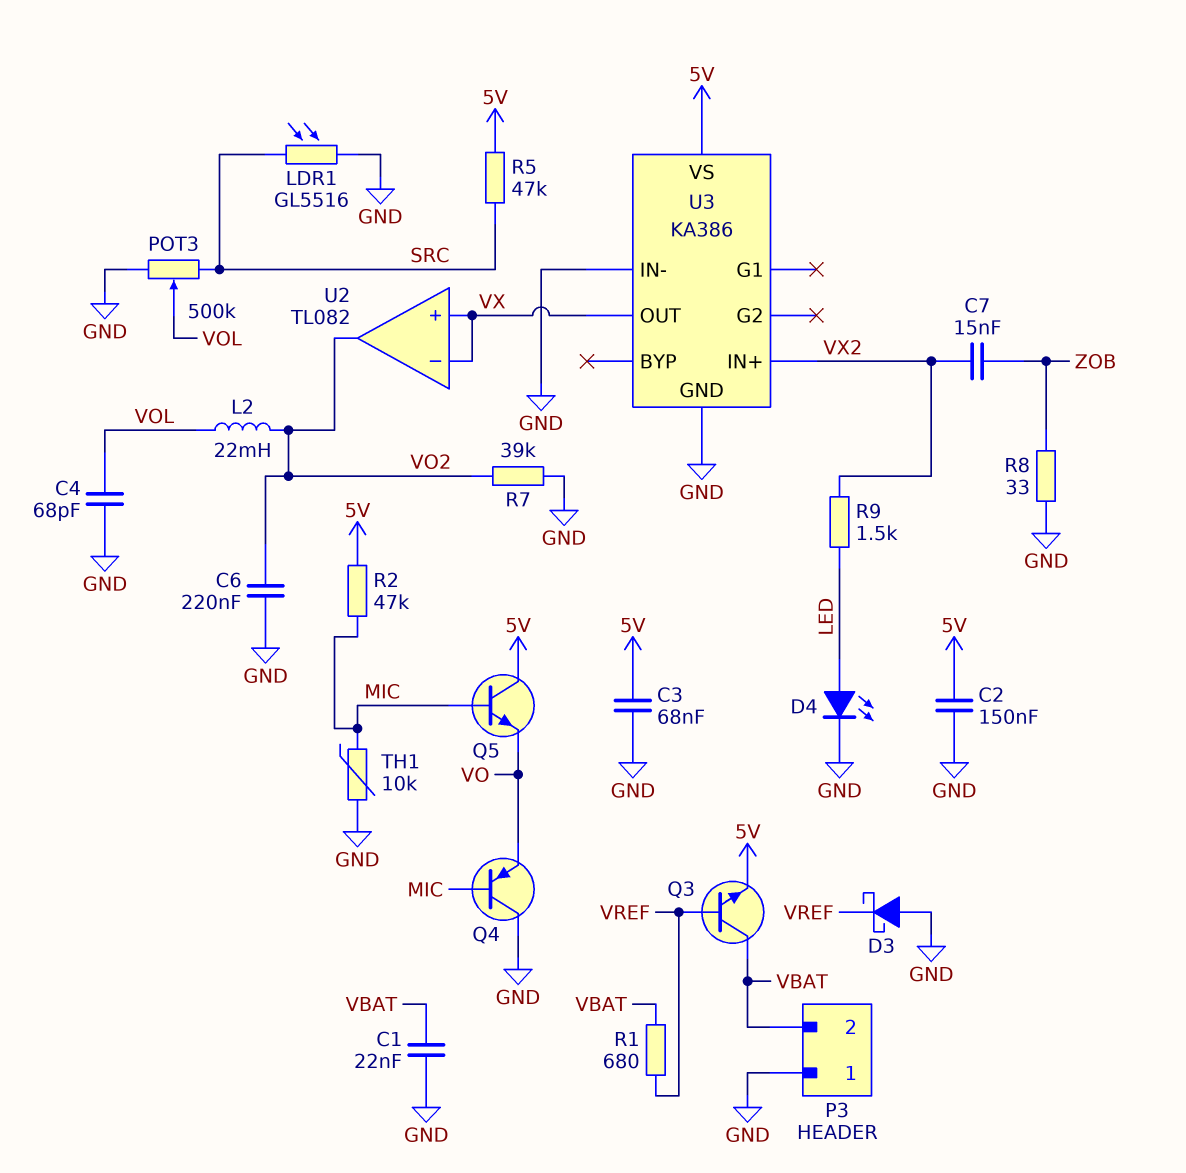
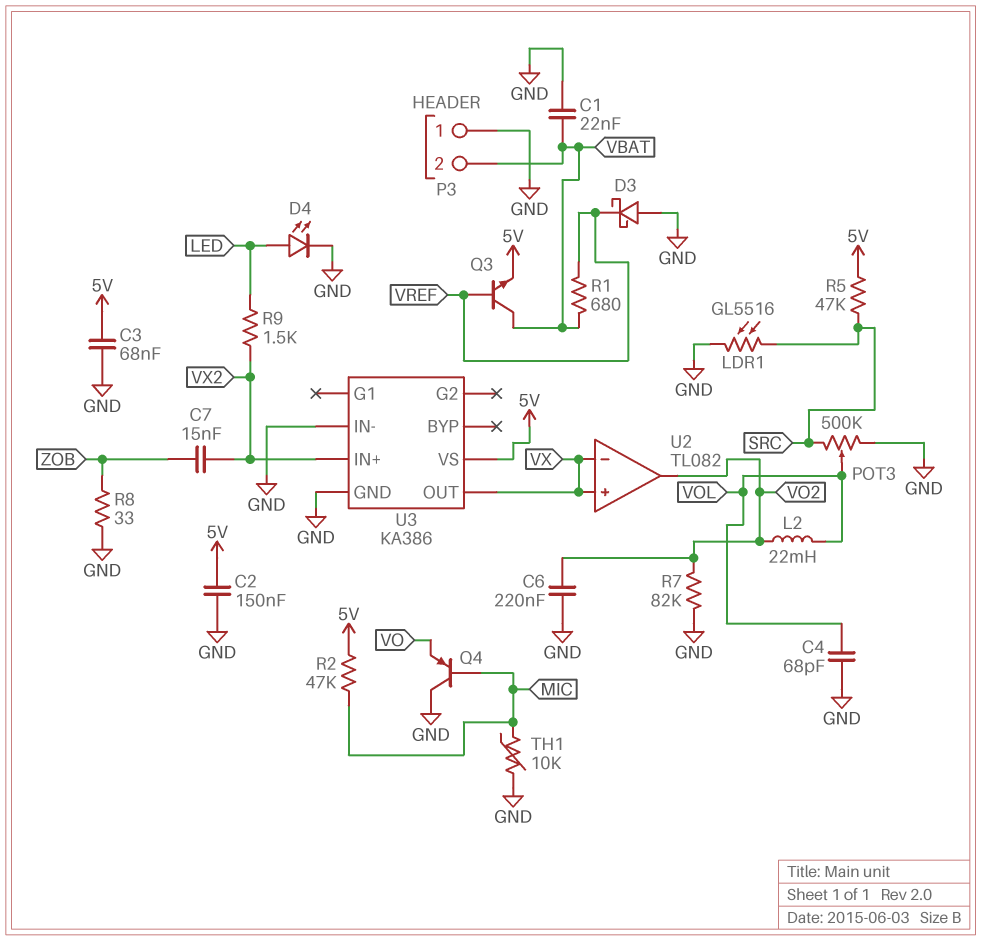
Q5: NPN (B MIC, C 5V, E VO) -> none
R7: 39k (GND, VO2) -> 82k (GND, VO2)

